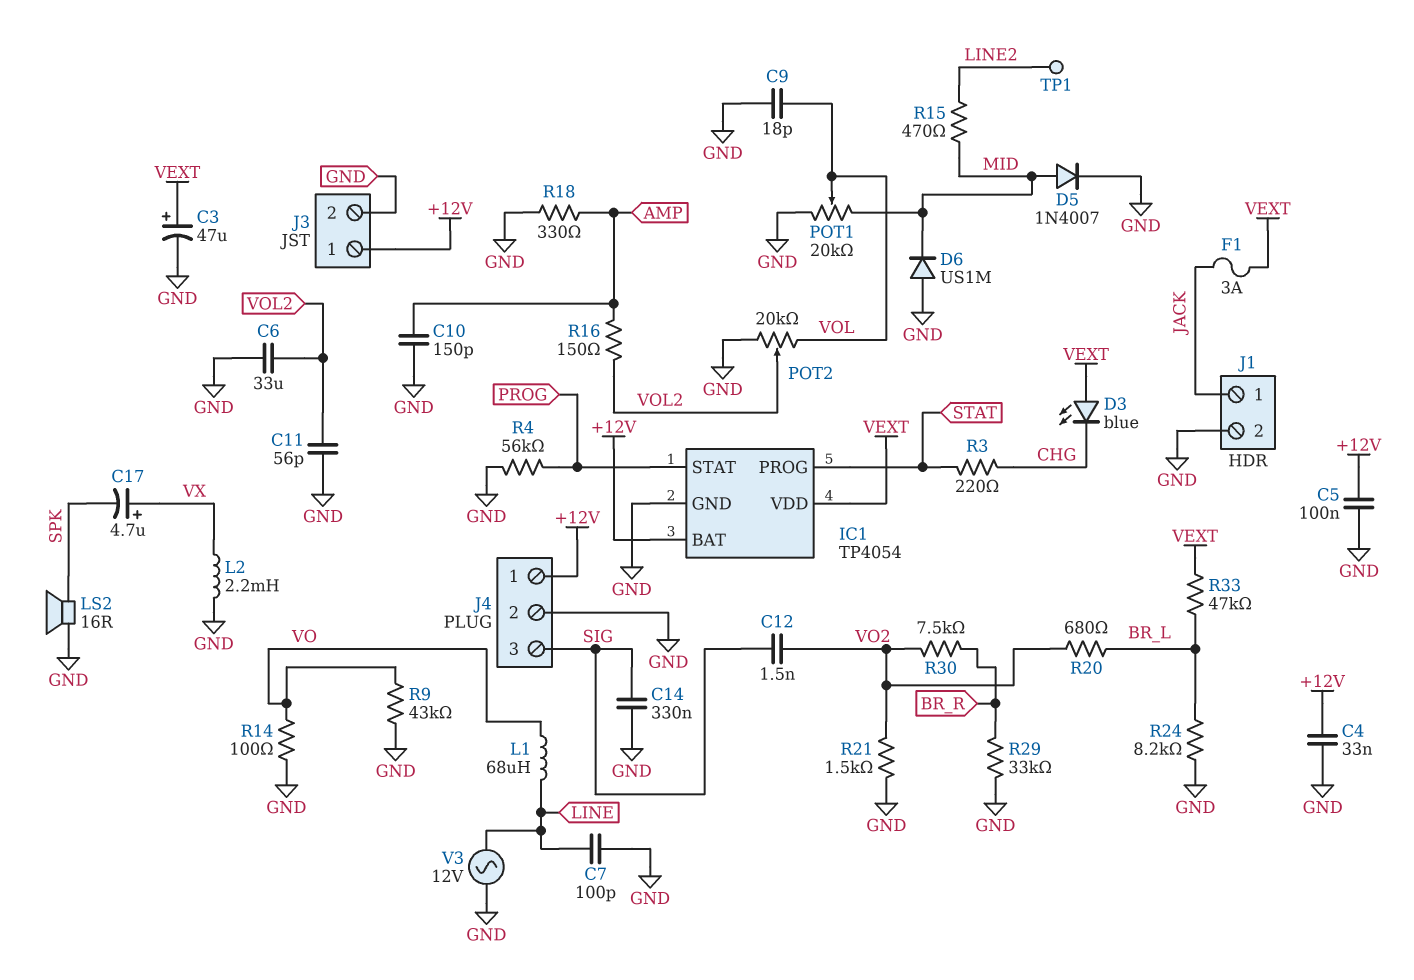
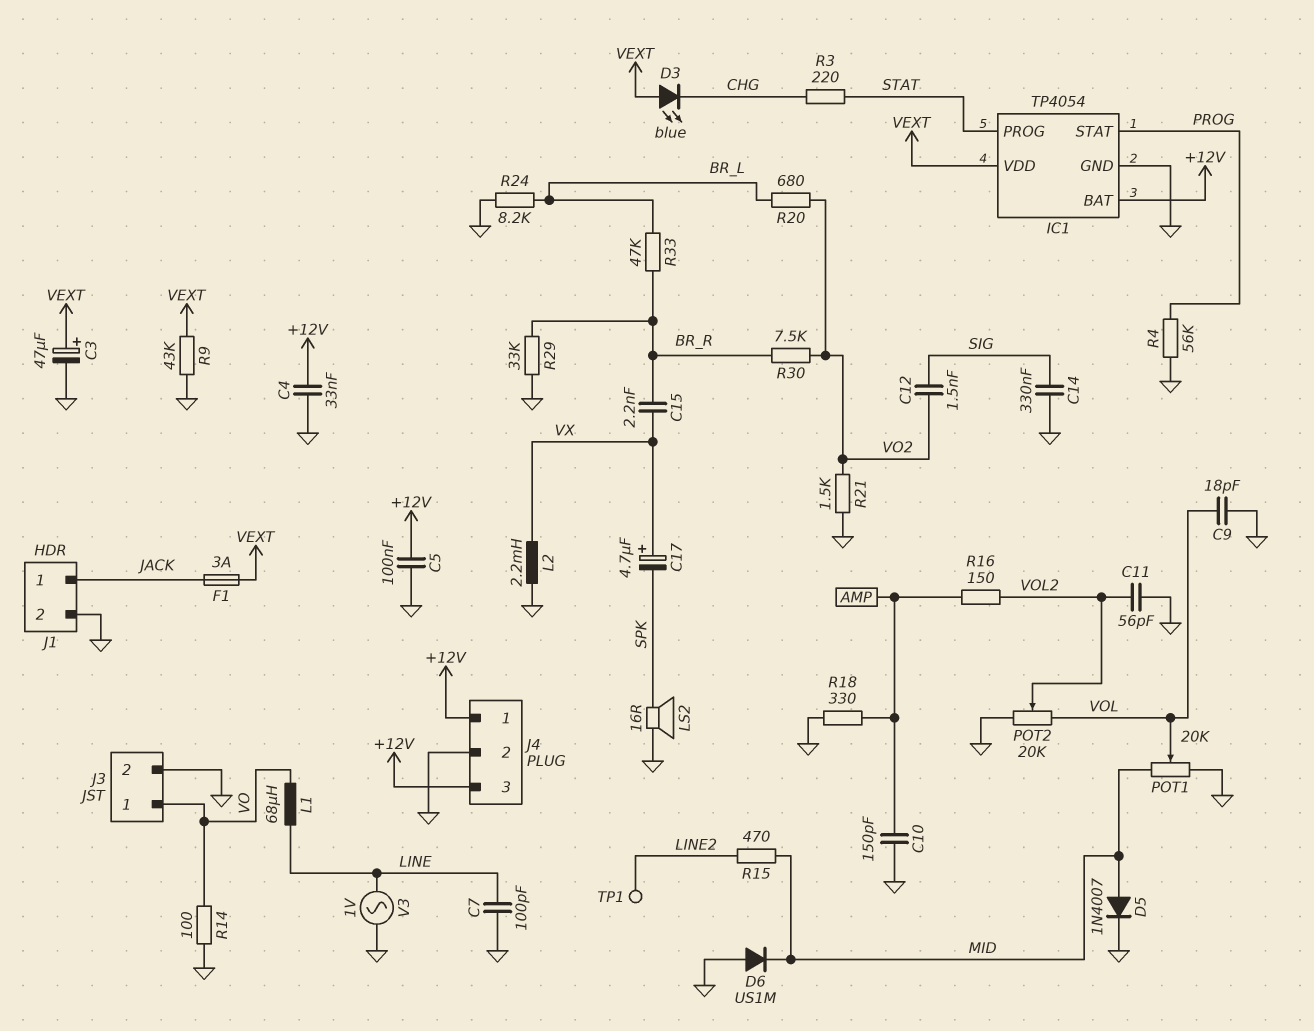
C6: 33uF (GND, VOL2) -> none
C15: none -> 2.2nF (BR_R, VX)
J3 pin 1: +12V -> VO
J4 pin 3: SIG -> +12V
R9: 43k (GND, VO) -> 43k (GND, VEXT)
R33: 47k (BR_L, VEXT) -> 47k (BR_L, BR_R)
V3: AC 12V (GND, LINE) -> AC 1V (GND, LINE)

